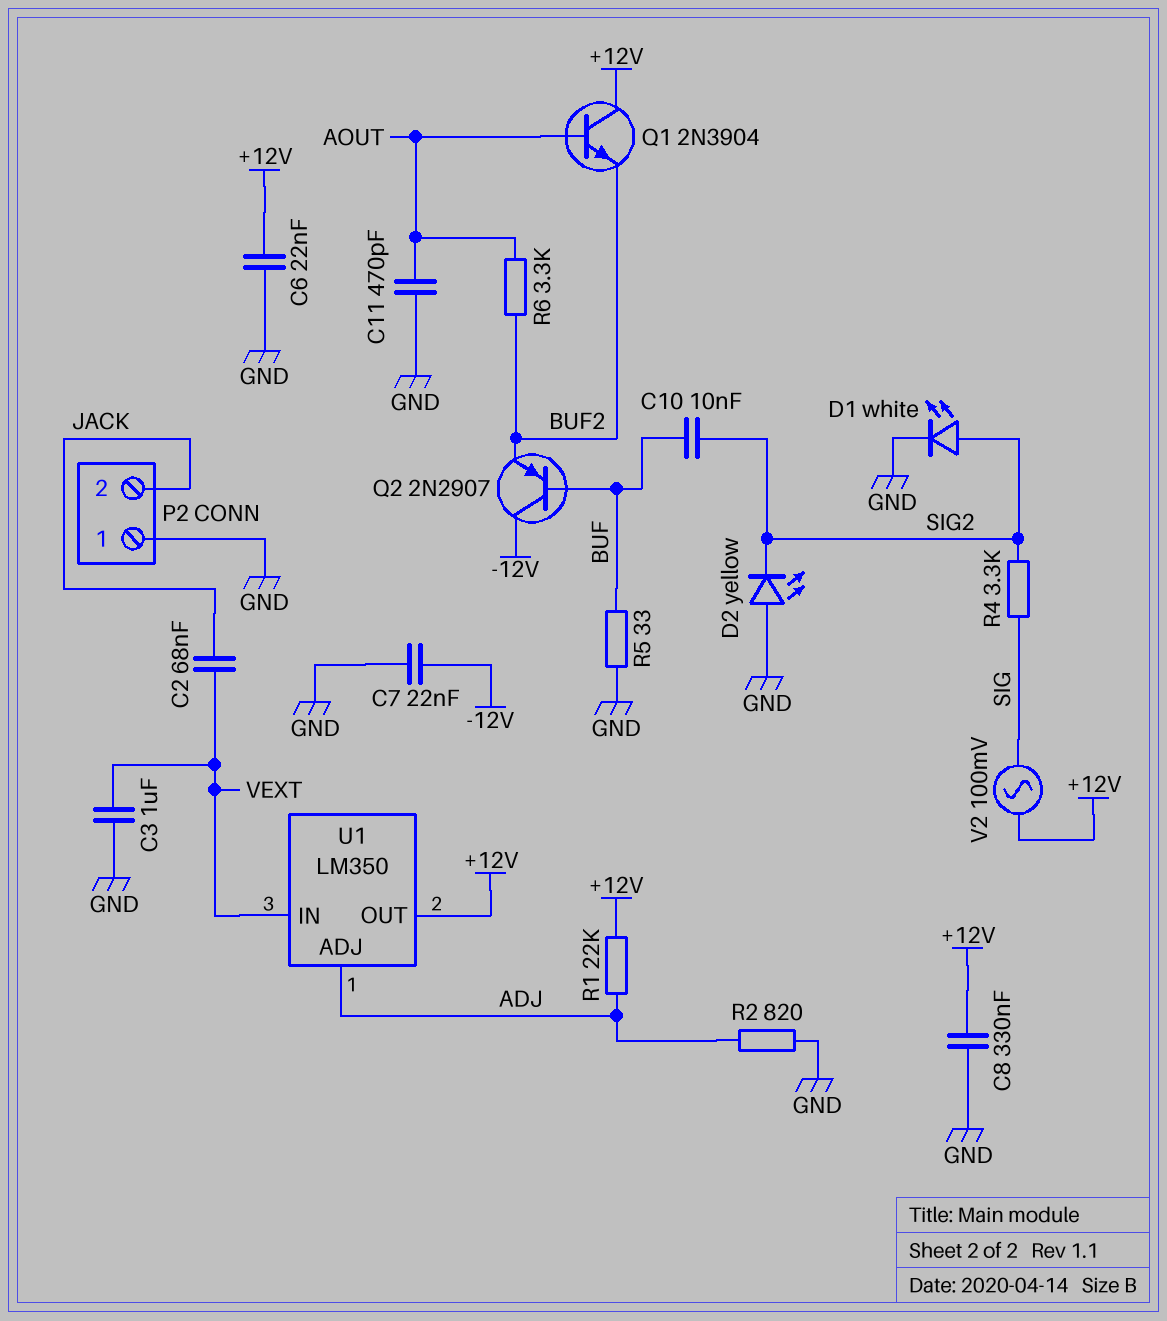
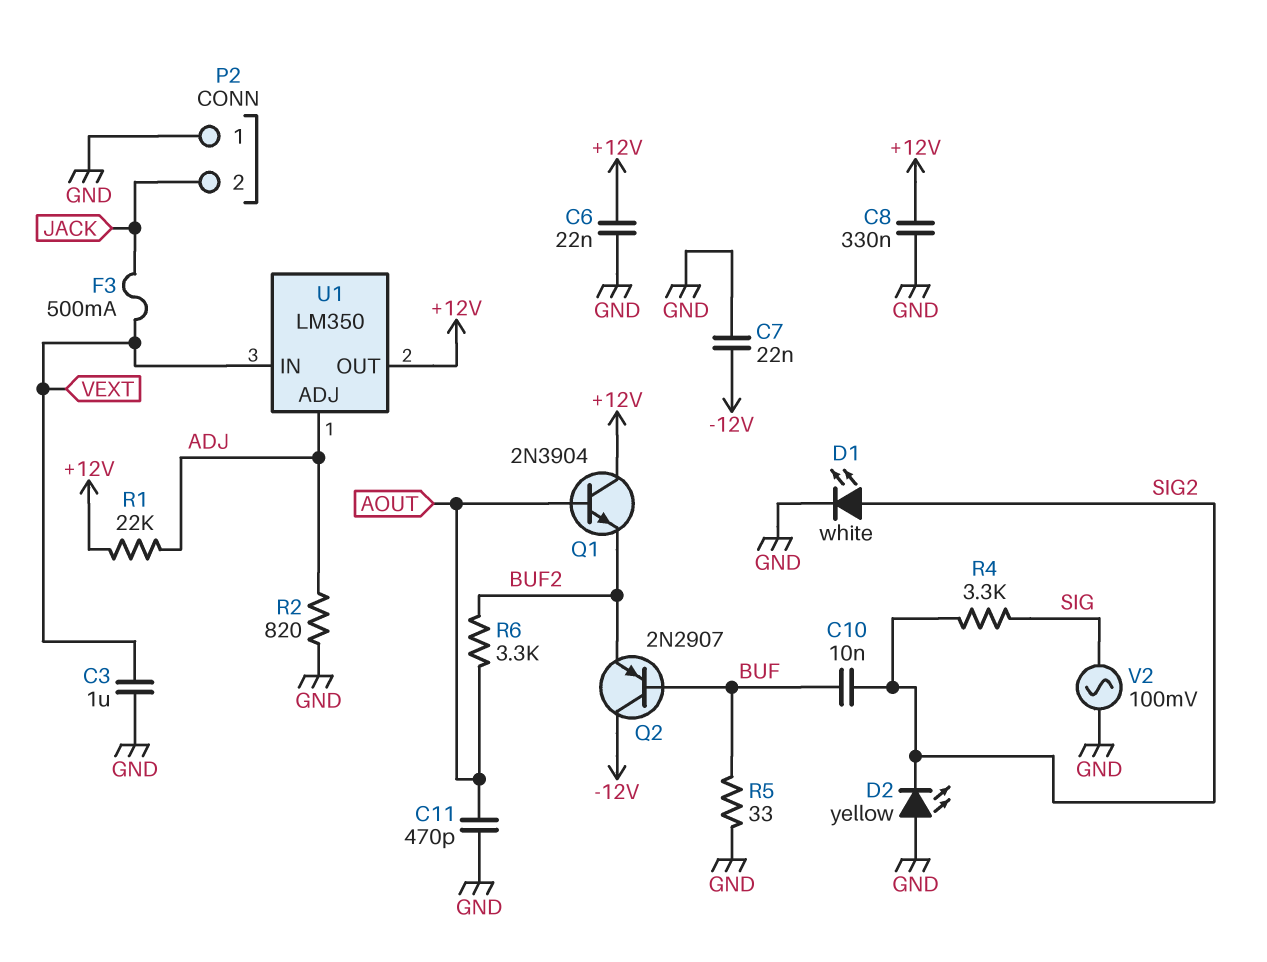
C2: 68nF (JACK, VEXT) -> none
F3: none -> 500mA (JACK, VEXT)
V2: AC 100mV (+12V, SIG) -> AC 100mV (GND, SIG)

